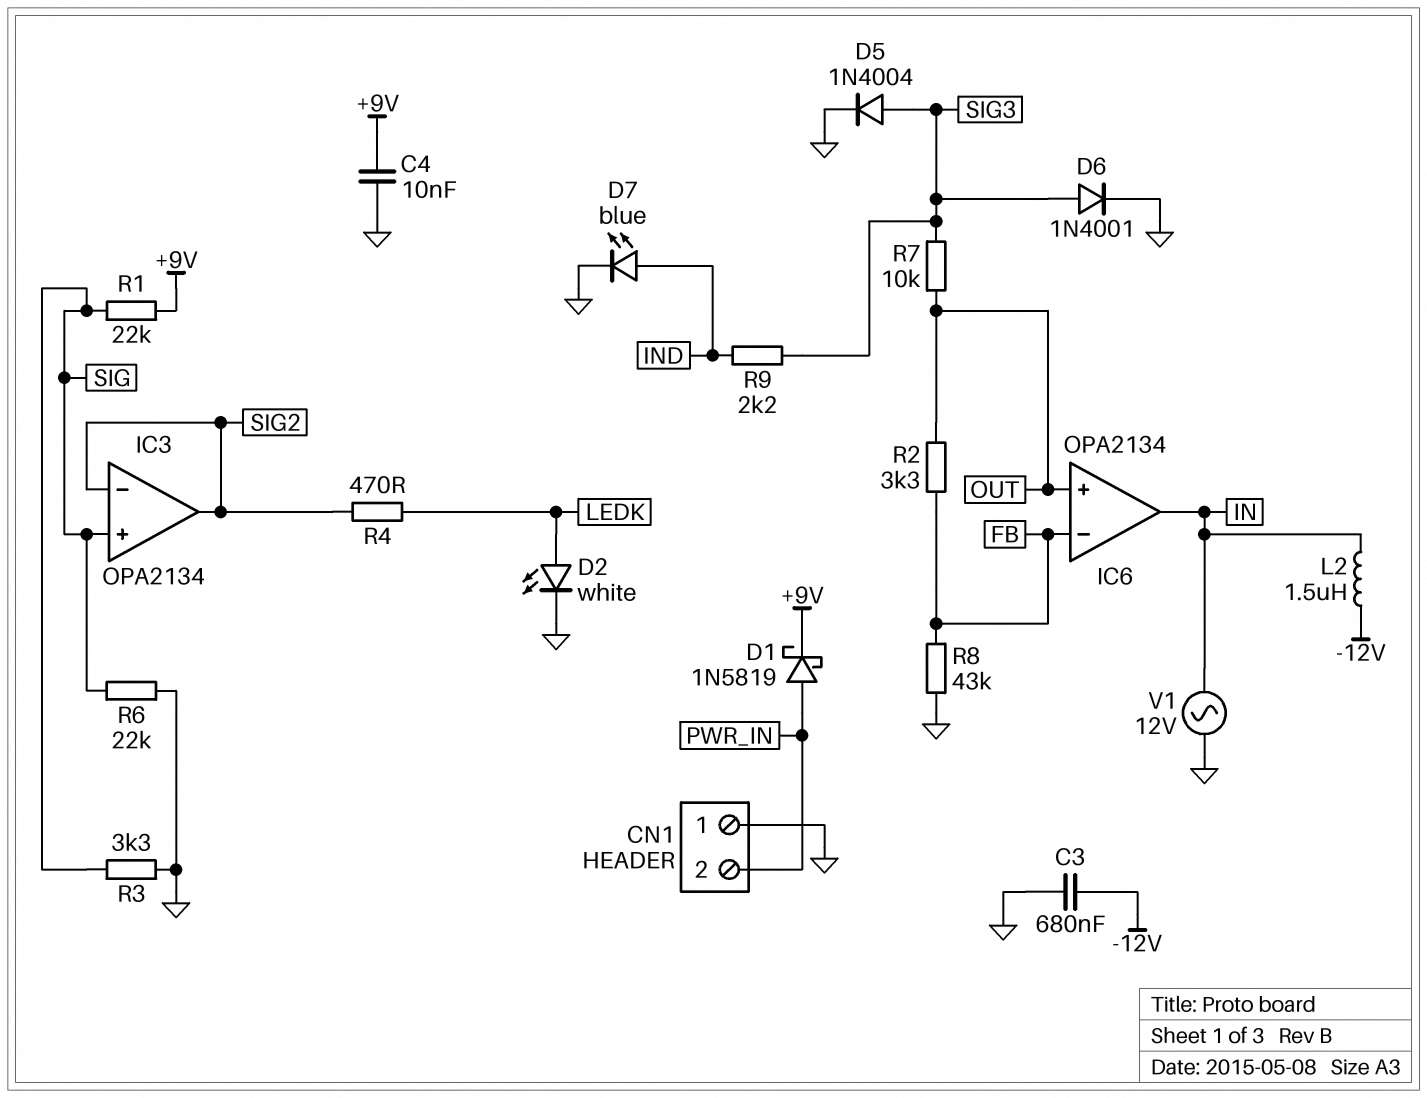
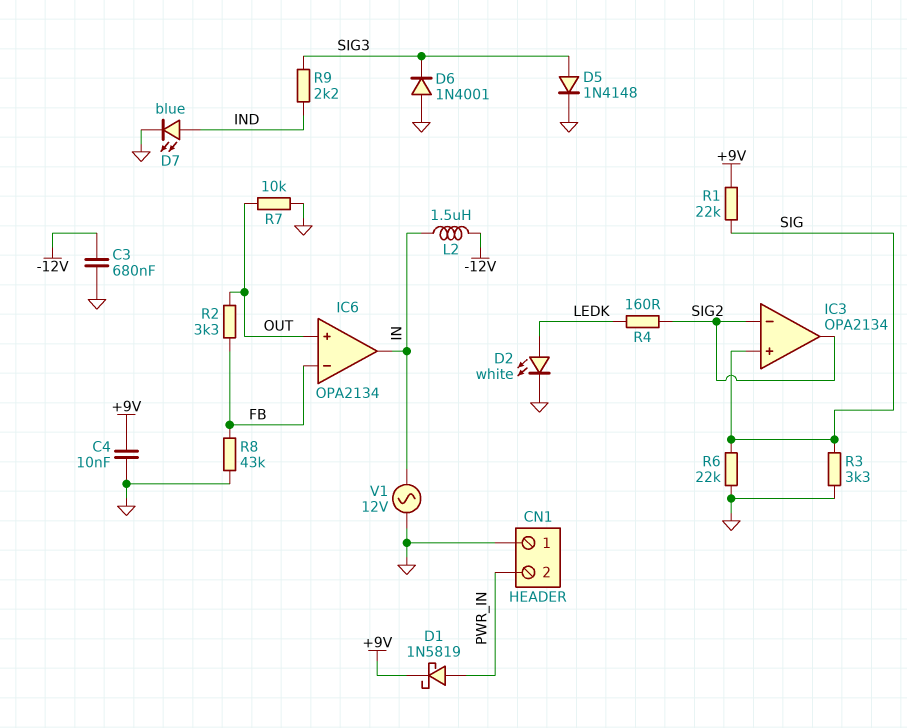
D5: diode 1N4004 (A SIG3, K GND) -> diode 1N4148 (A SIG3, K GND)
D6: diode 1N4001 (A SIG3, K GND) -> diode 1N4001 (A GND, K SIG3)
R4: 470 (LEDK, SIG2) -> 160 (LEDK, SIG2)
R7: 10k (OUT, SIG3) -> 10k (GND, OUT)

